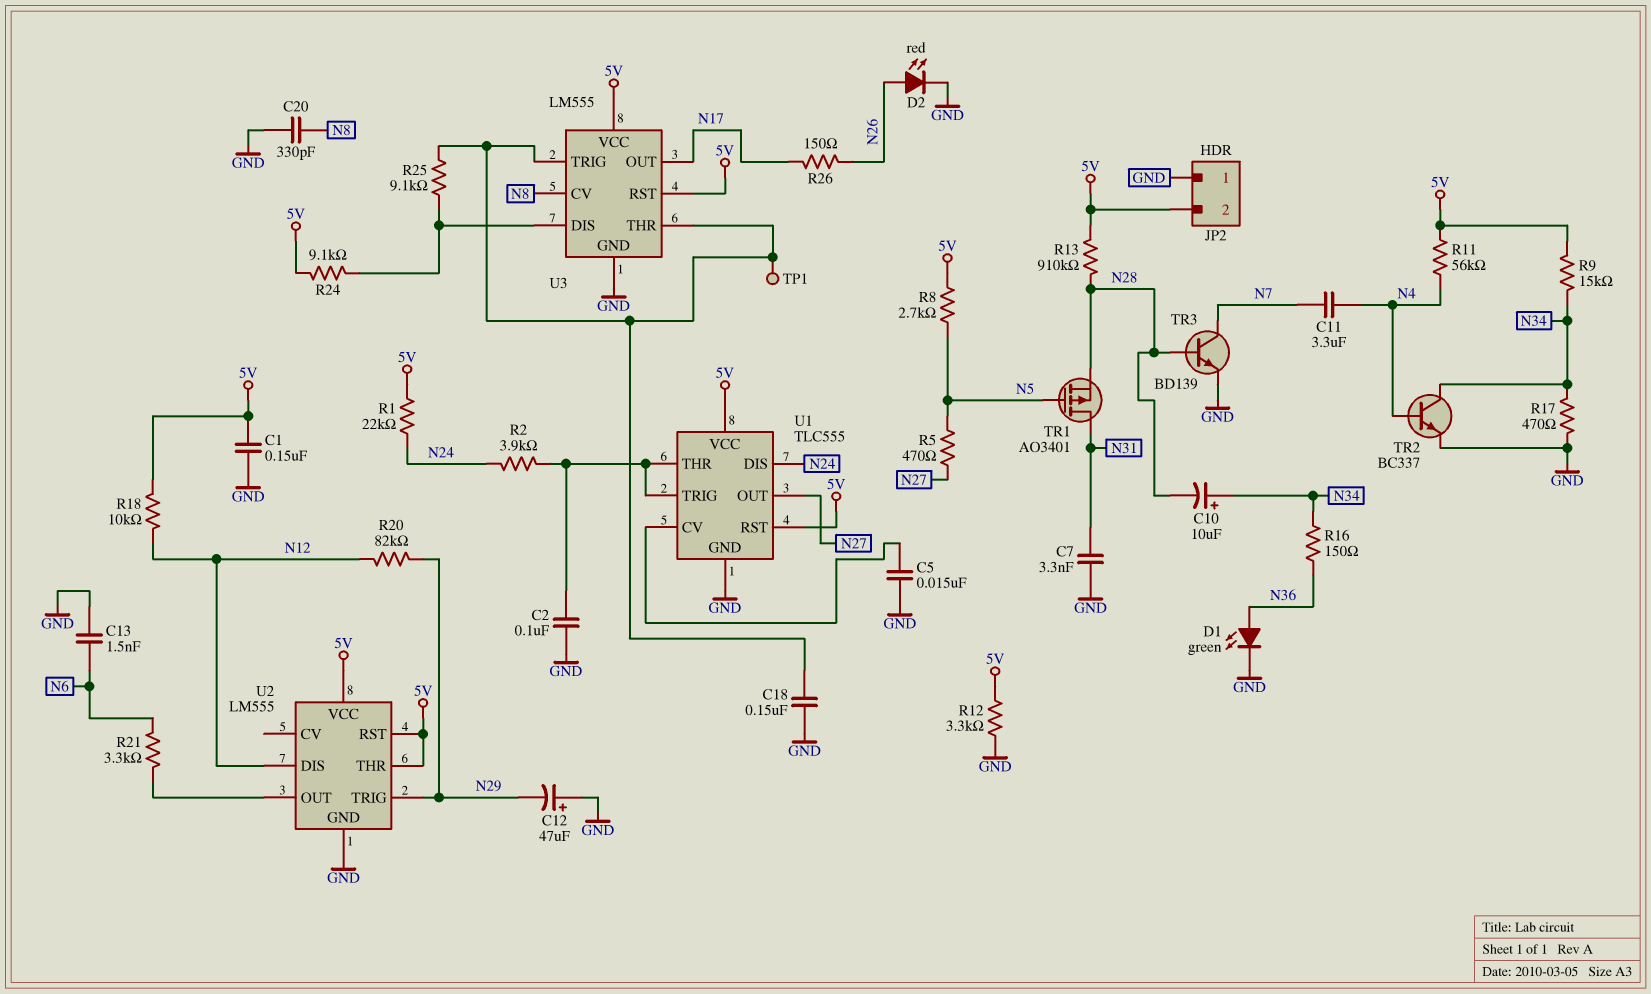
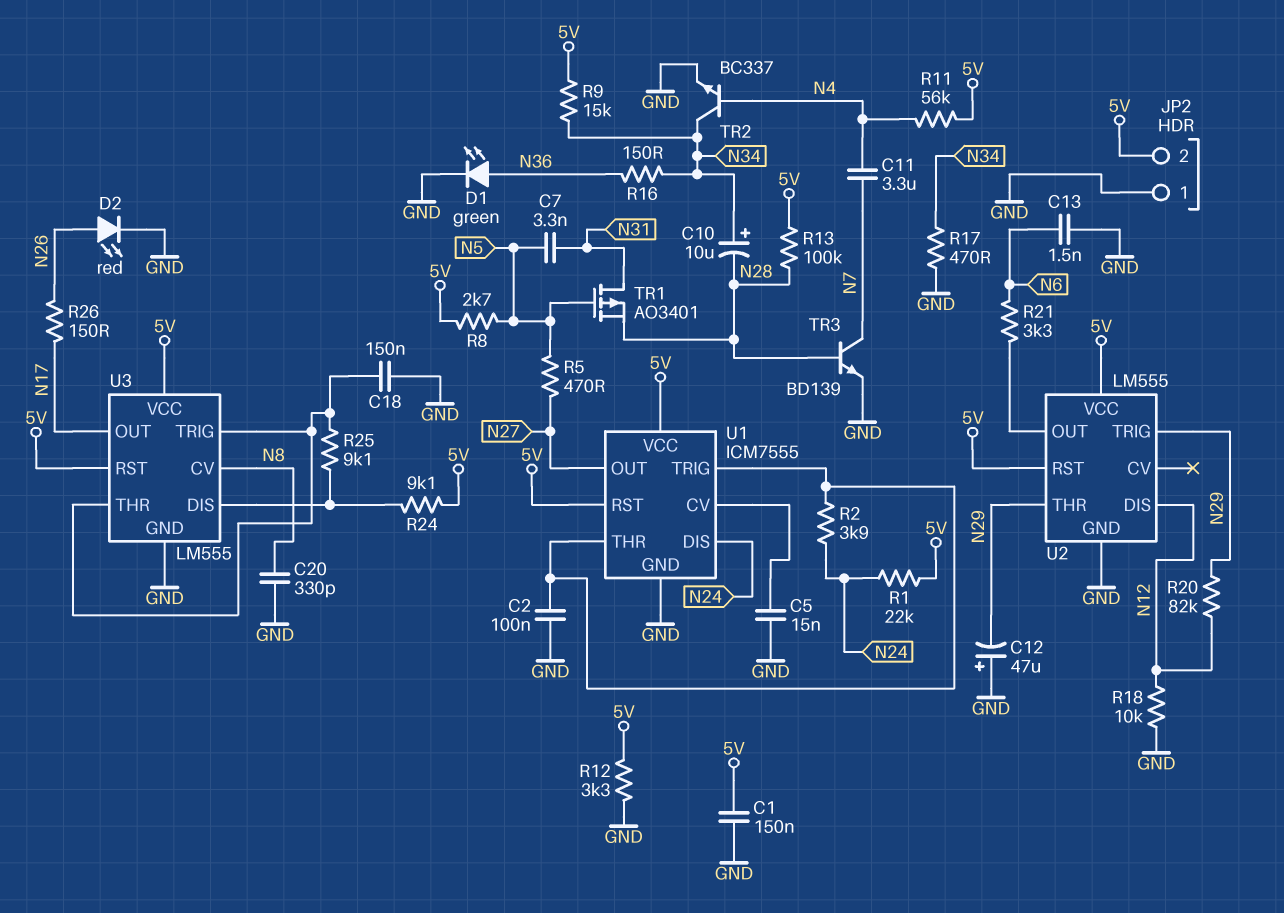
C7: 3.3nF (GND, N31) -> 3.3nF (N5, N31)
R13: 910k (5V, N28) -> 100k (5V, N28)
R18: 10k (5V, N12) -> 10k (GND, N12)
TP1: test point (U3/THR) -> none
U1: TLC555 -> ICM7555
U2 pin THR: 5V -> N29

